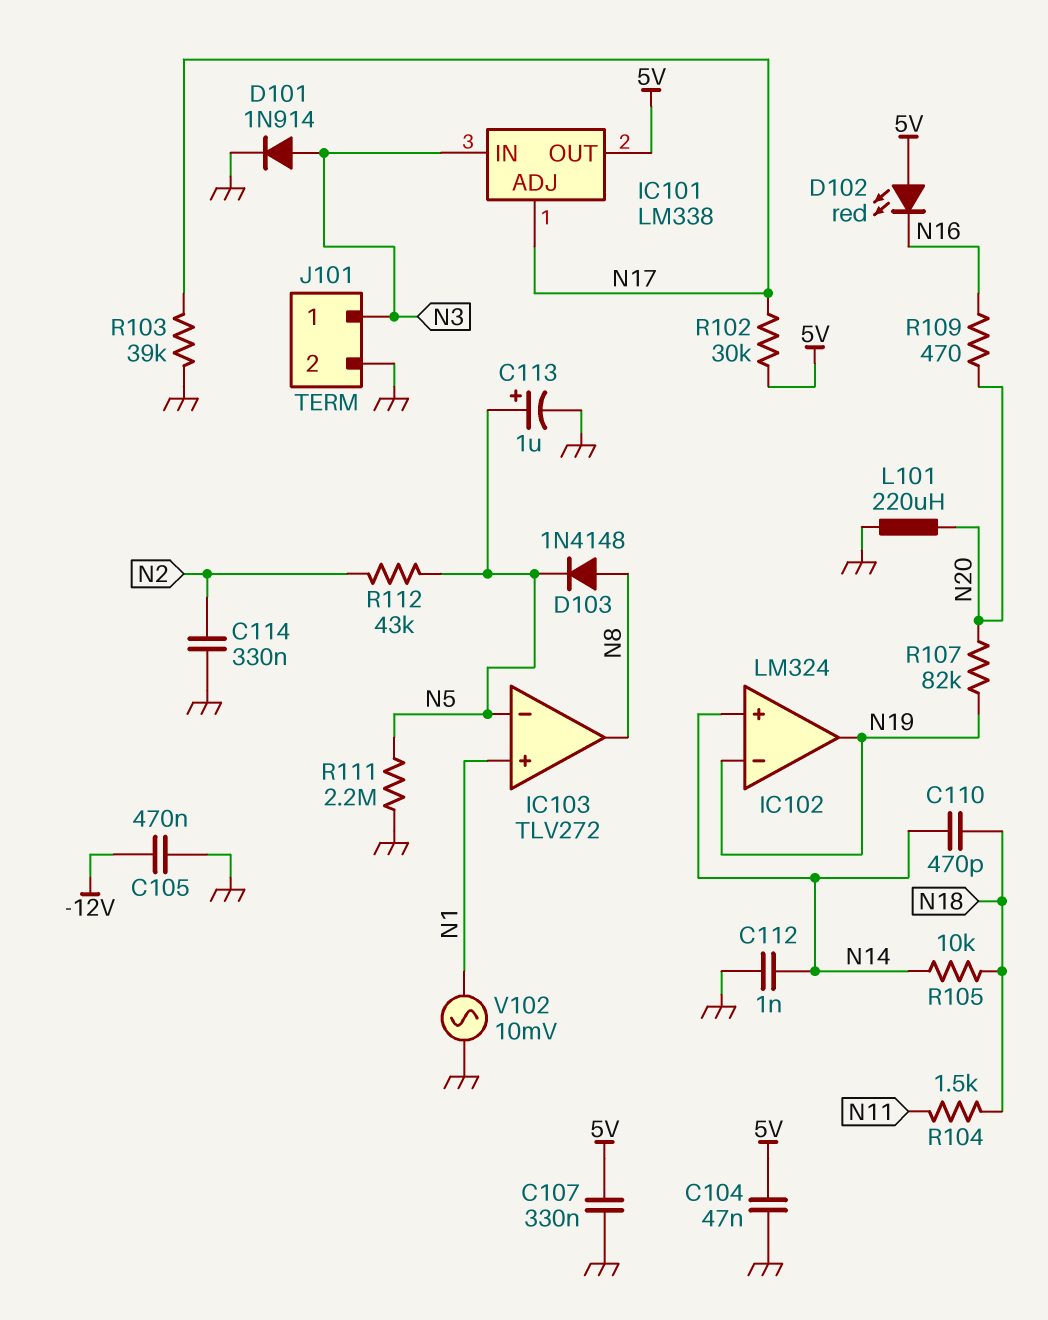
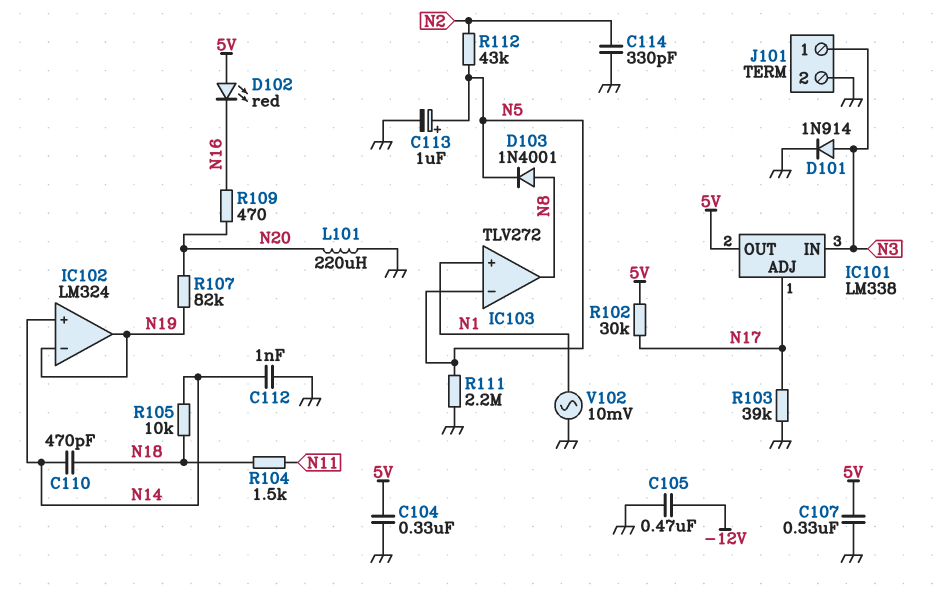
C104: 47nF (5V, GND) -> 330nF (5V, GND)
C114: 330nF (GND, N2) -> 330pF (GND, N2)
D103: diode 1N4148 (A N8, K N5) -> diode 1N4001 (A N8, K N5)

